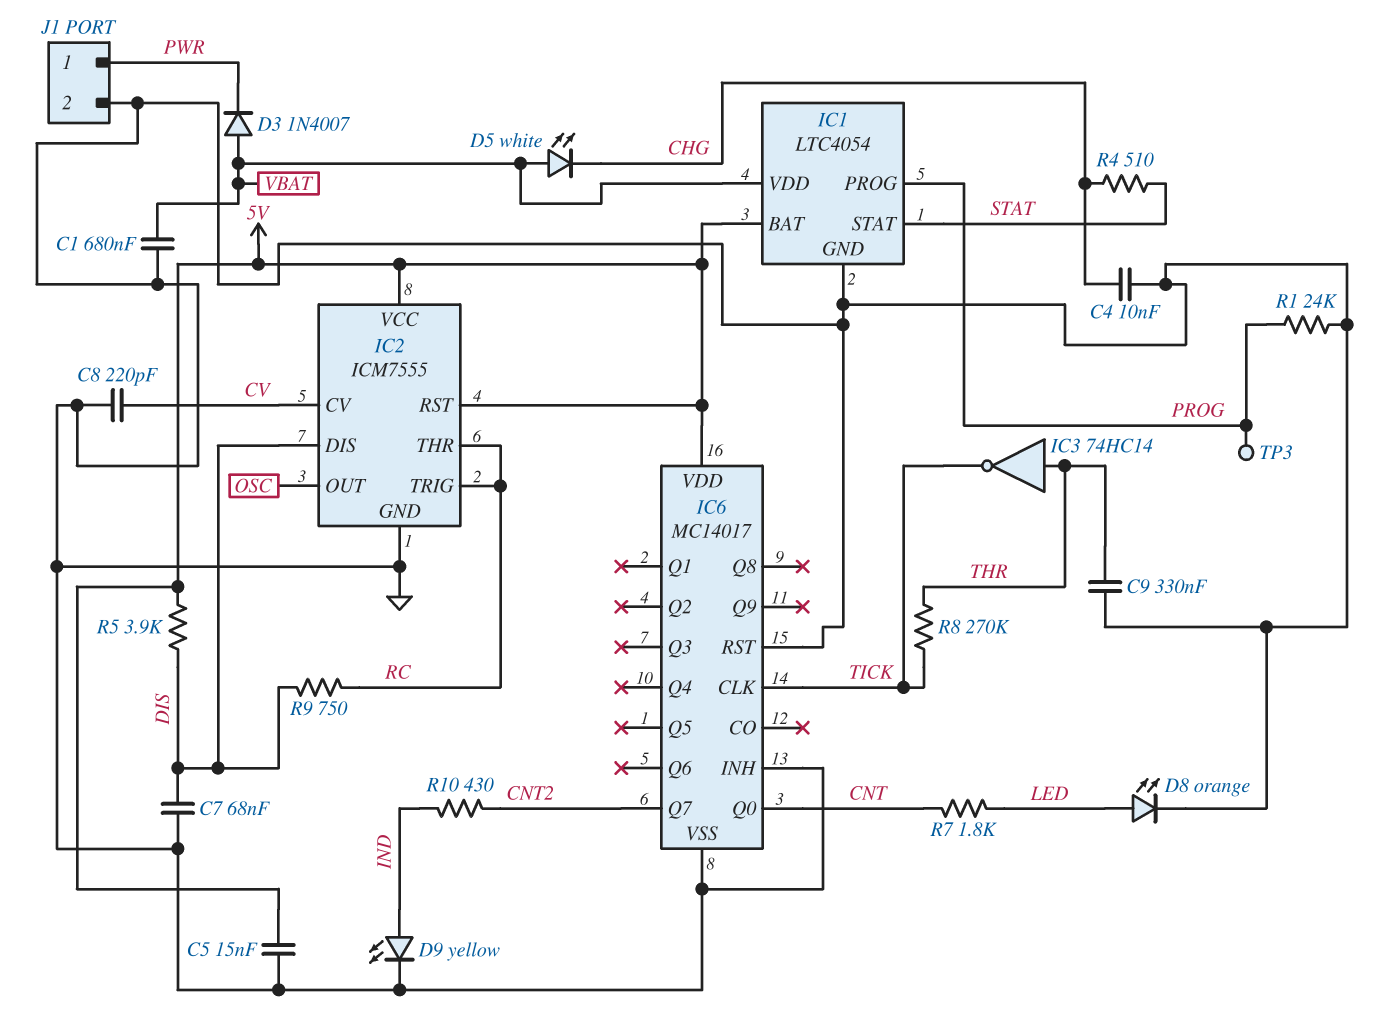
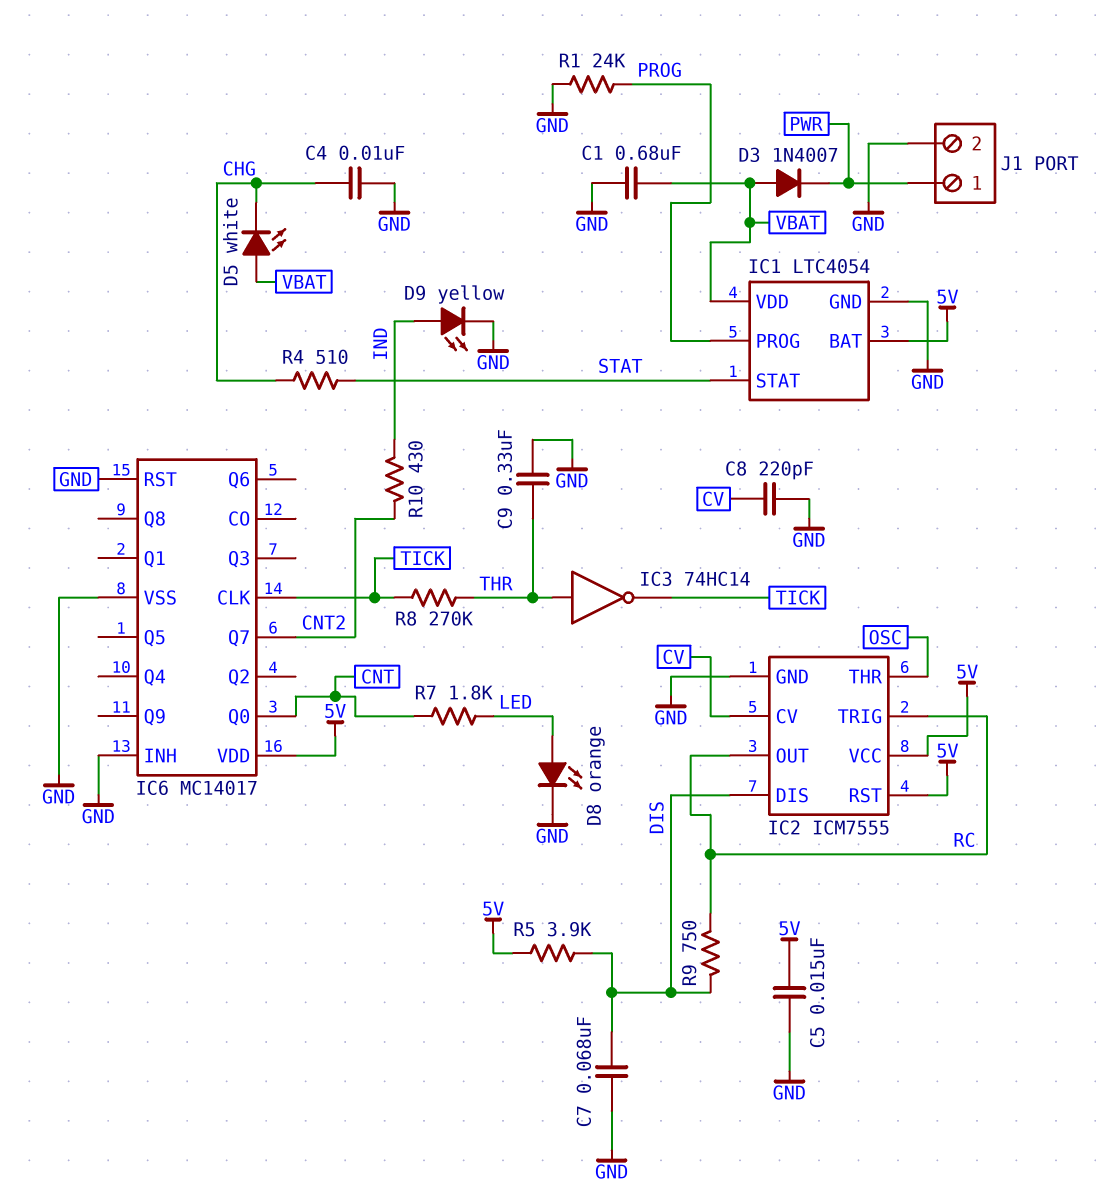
IC2 pin OUT: OSC -> RC
IC2 pin THR: RC -> OSC
TP3: test point (PROG) -> none

